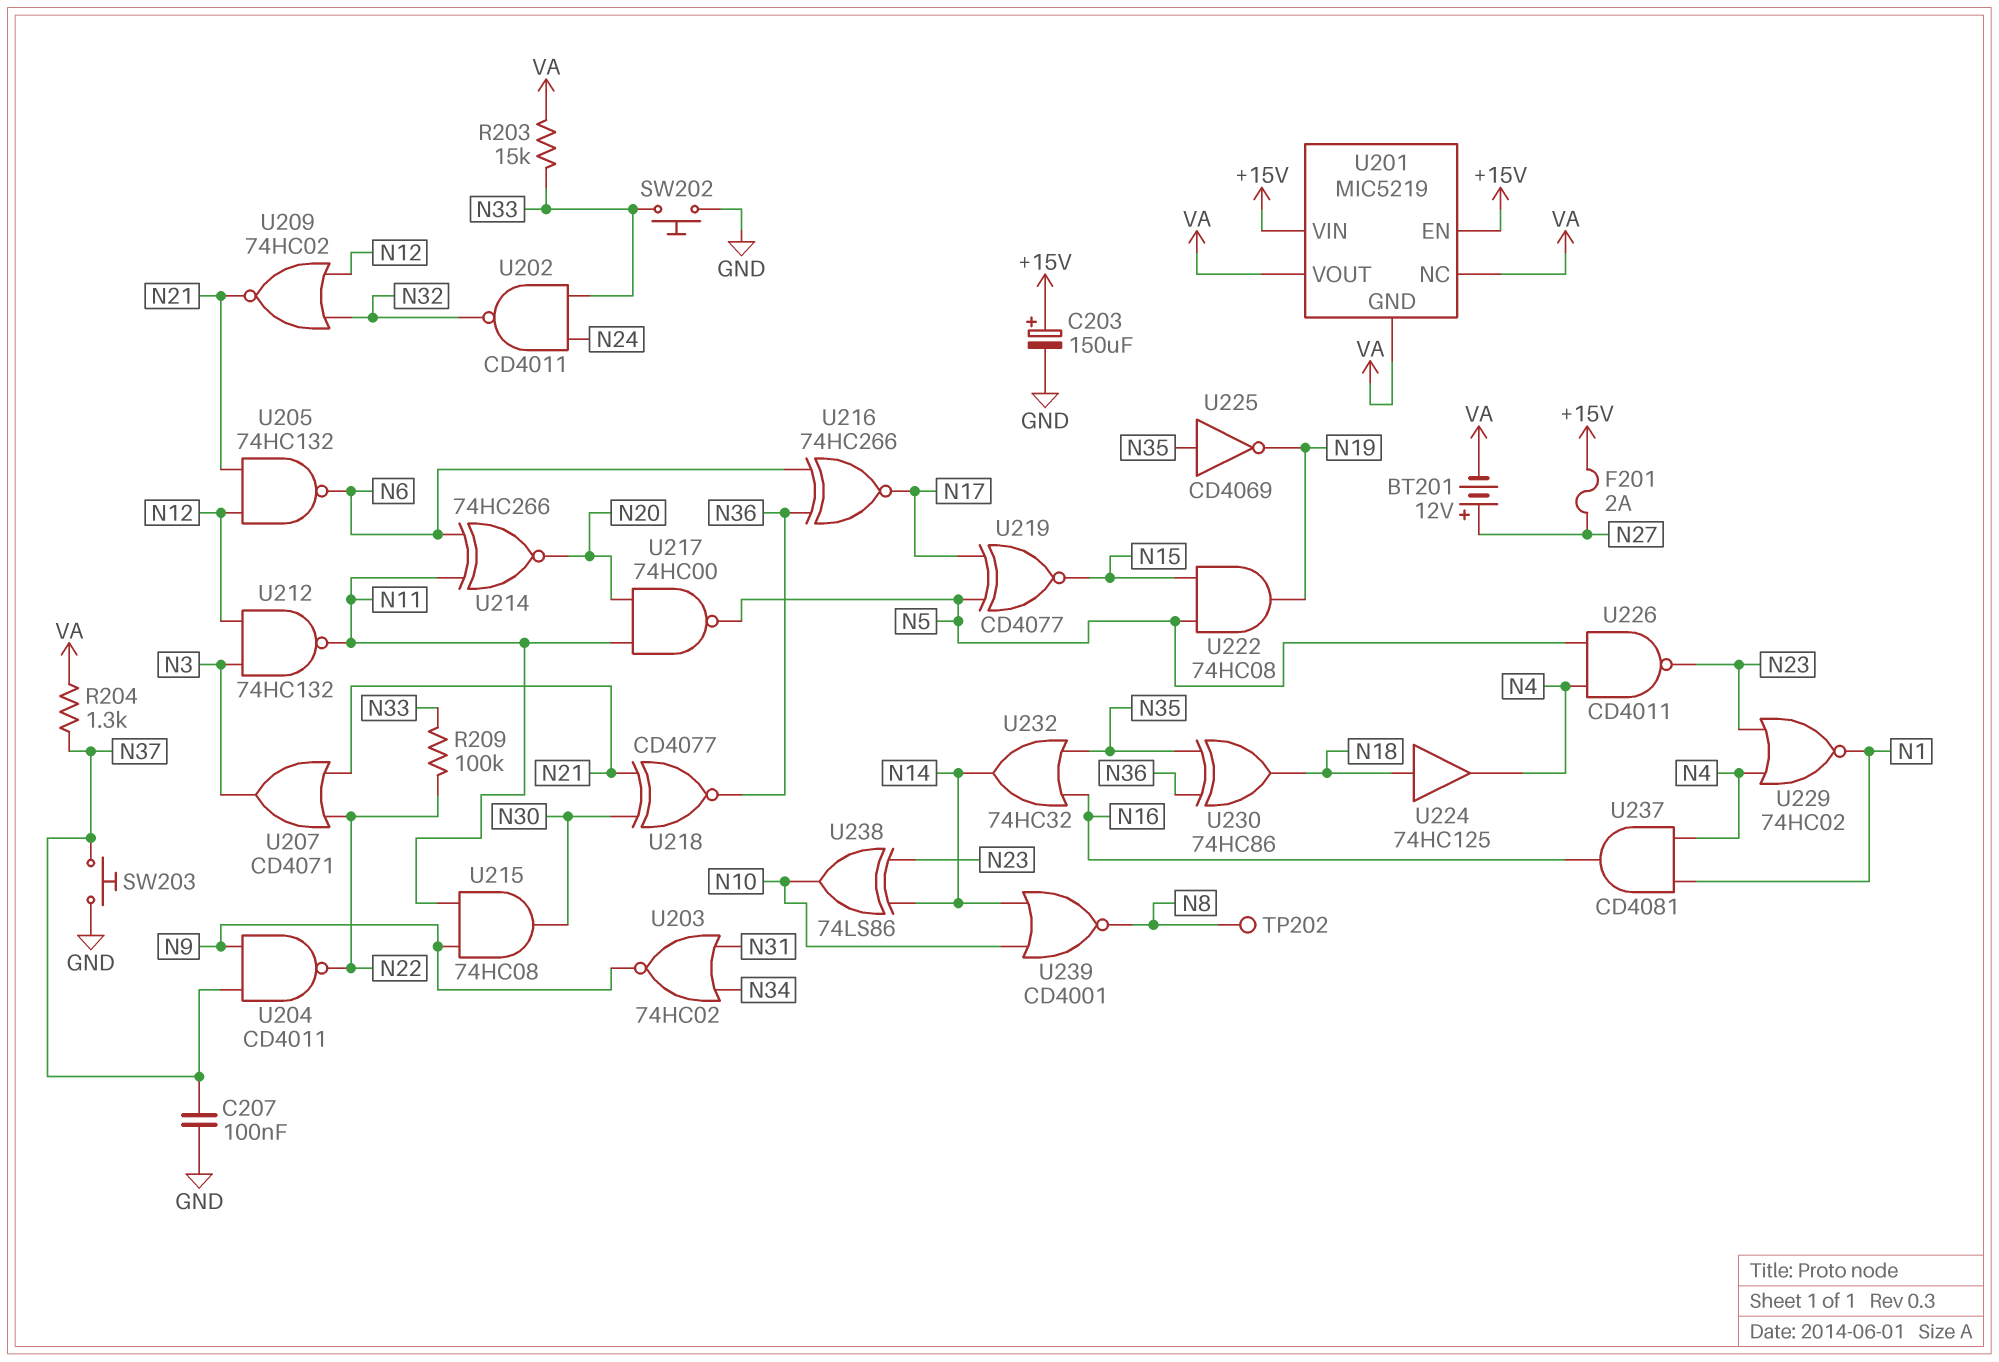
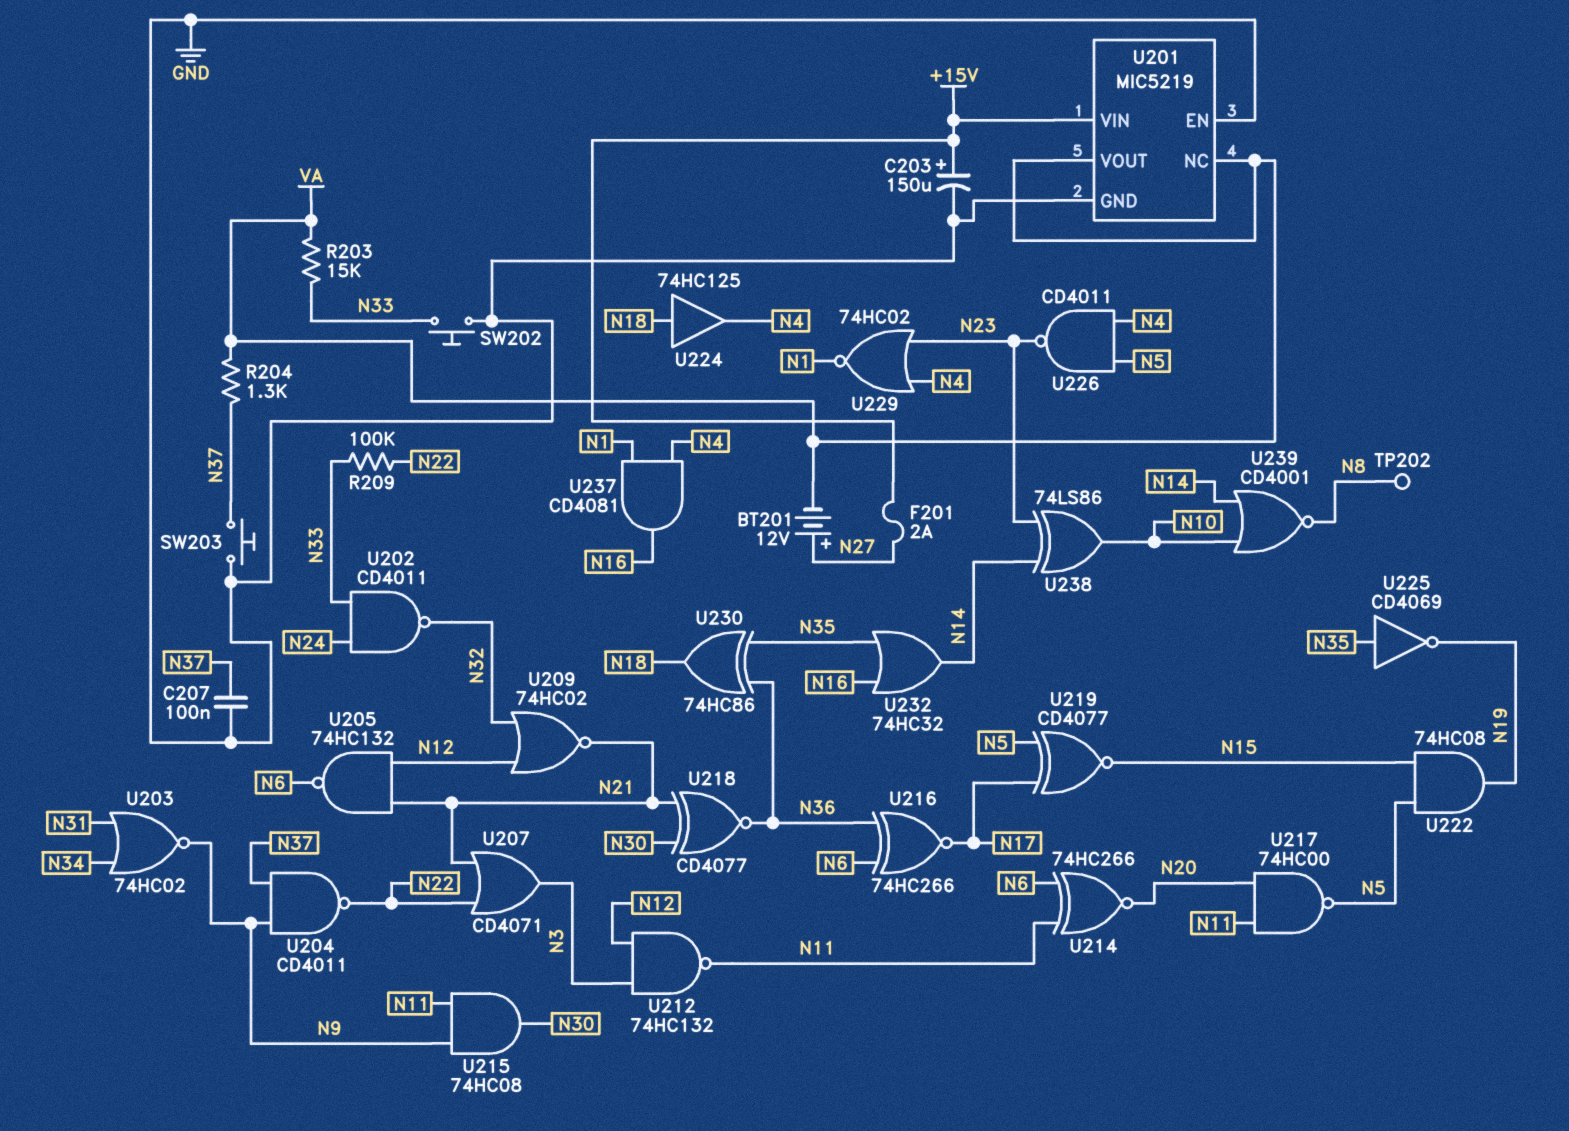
U201 pin EN: +15V -> GND
U201 pin GND: VA -> GND

